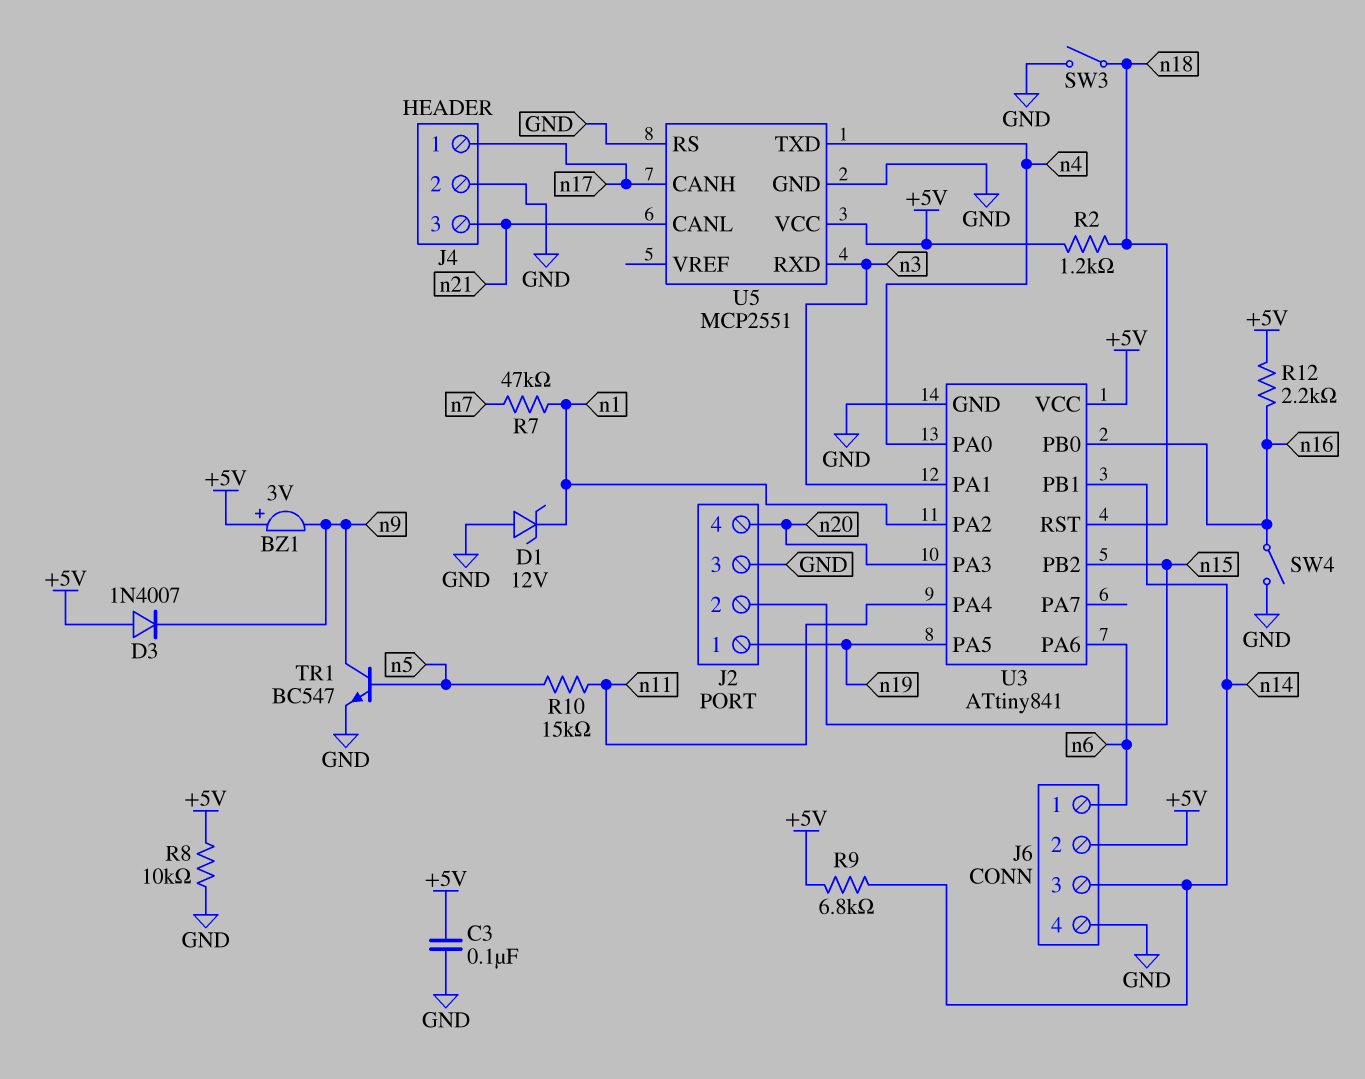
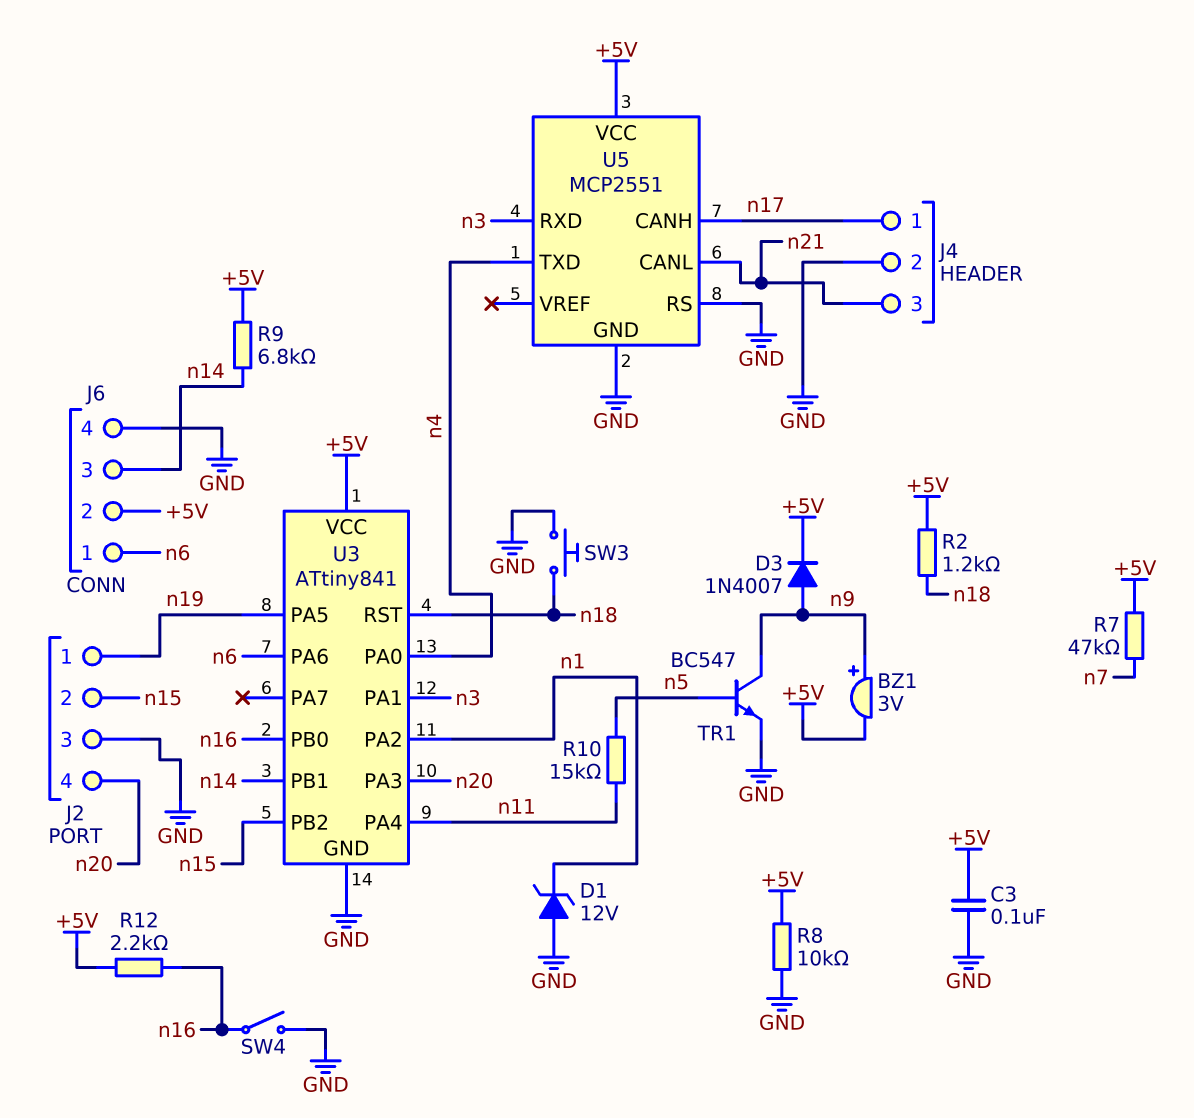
BZ1: buzzer 3V (plus +5V, minus n9) -> buzzer 3V (plus n9, minus +5V)
D3: diode 1N4007 (A +5V, K n9) -> diode 1N4007 (A n9, K +5V)
R7: 47k (n1, n7) -> 47k (+5V, n7)
SW3: switch (GND, n18) -> button (GND, n18)

